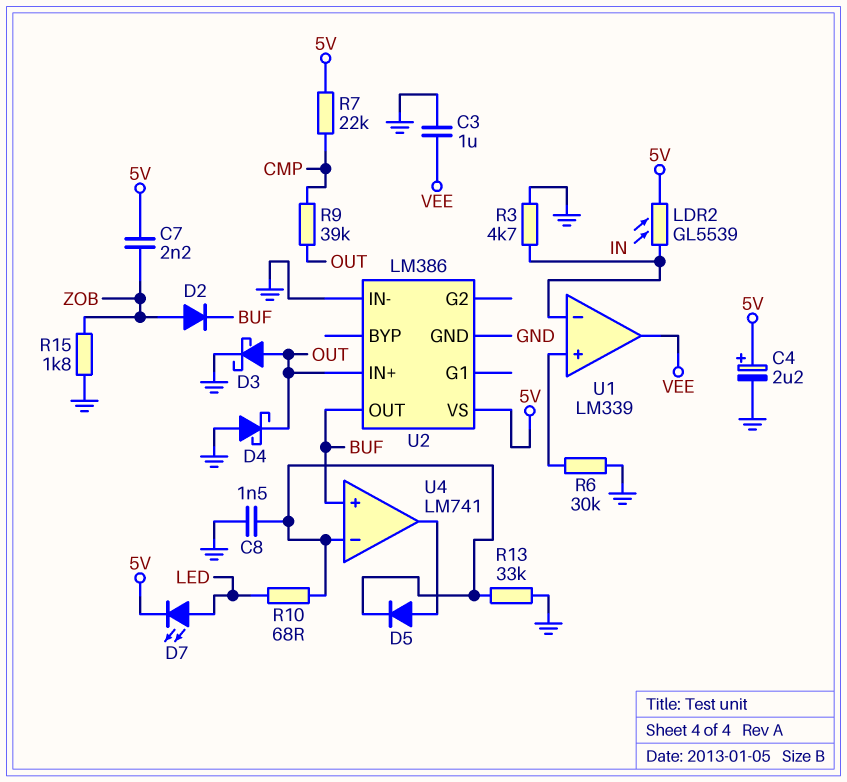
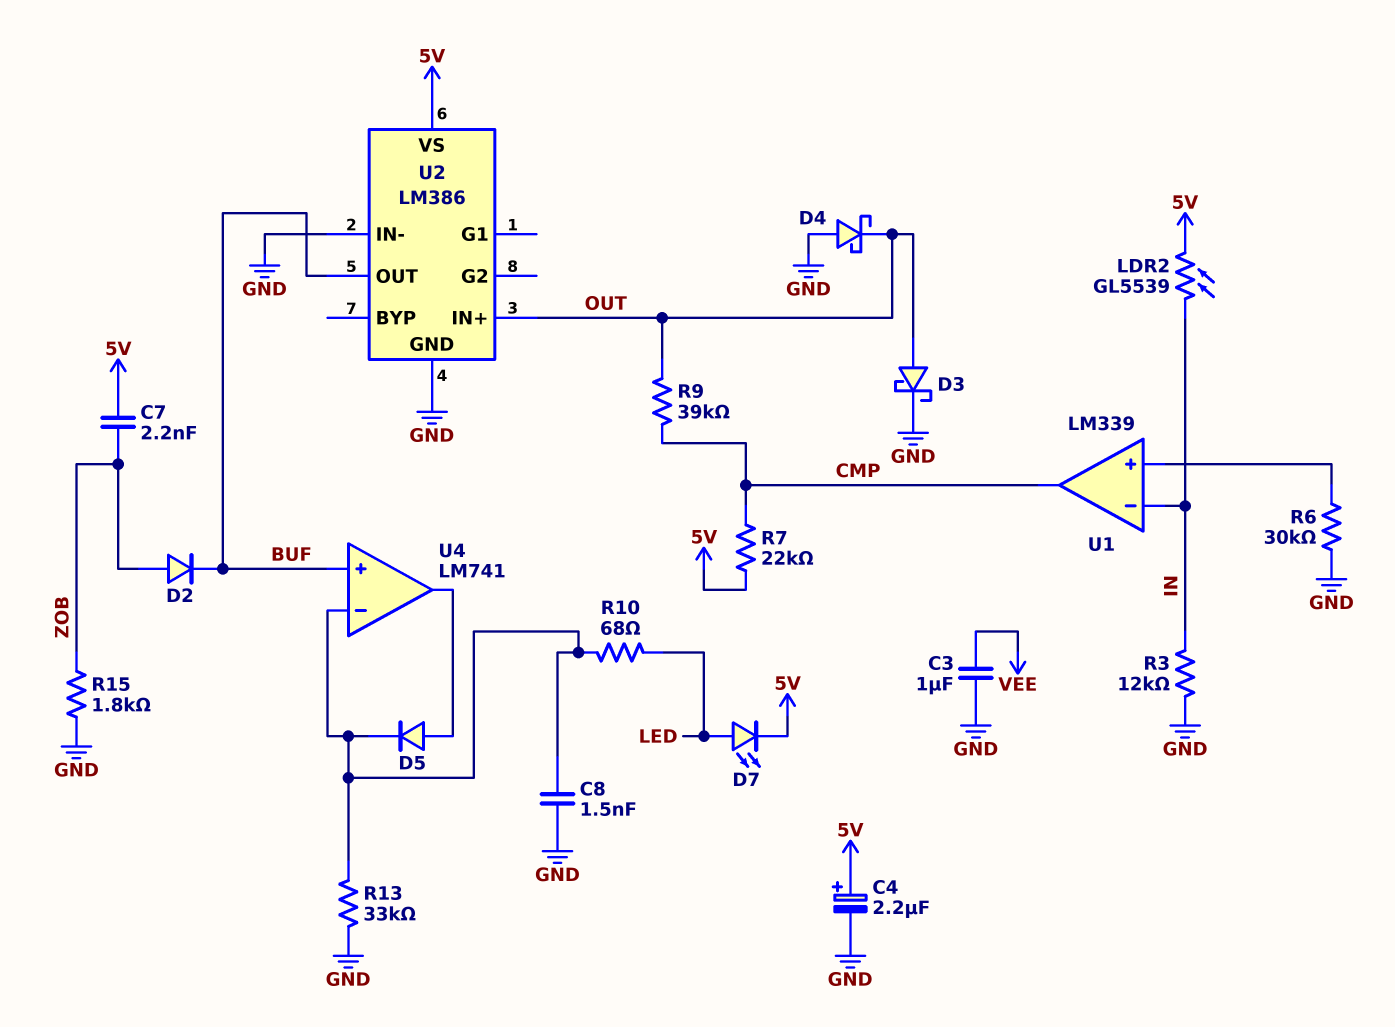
R3: 4.7k (GND, IN) -> 12k (GND, IN)
U1 pin out: VEE -> CMP

